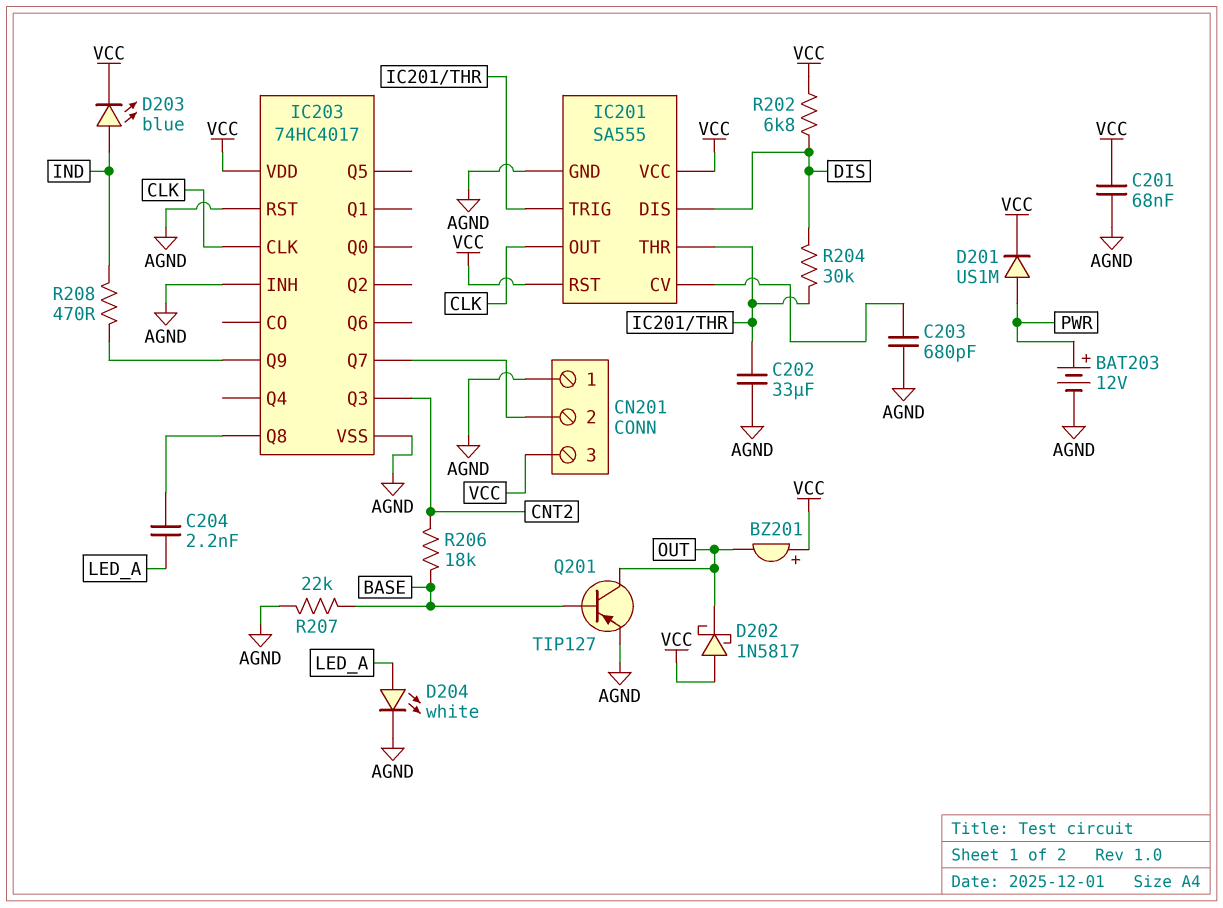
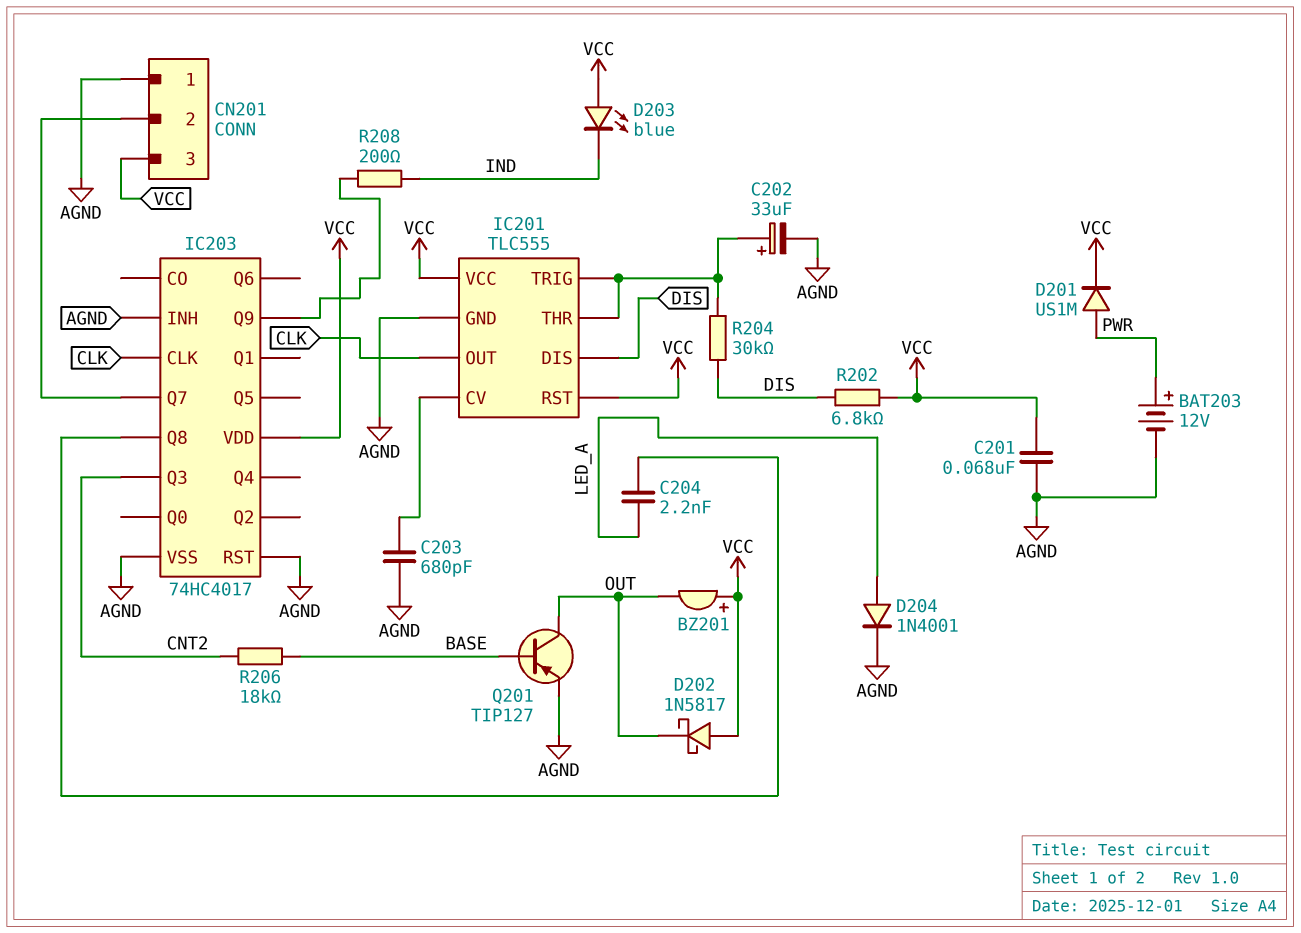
C202: 33uF (AGND, IC201/THR) -> 33uF (plus IC201/THR, minus AGND)
D203: LED blue (A IND, K VCC) -> LED blue (A VCC, K IND)
D204: LED white (A LED_A, K AGND) -> diode 1N4001 (A LED_A, K AGND)
IC201: SA555 -> TLC555
R207: 22k (AGND, BASE) -> none
R208: 470 (IC203/Q9, IND) -> 200 (IC203/Q9, IND)

